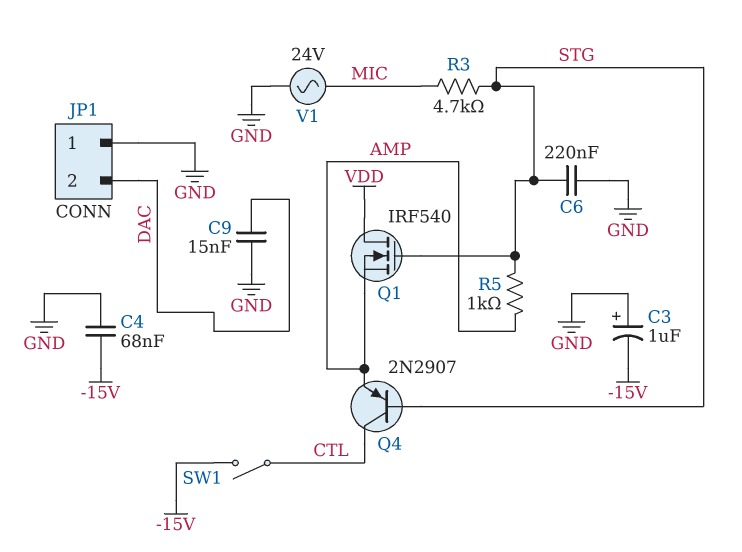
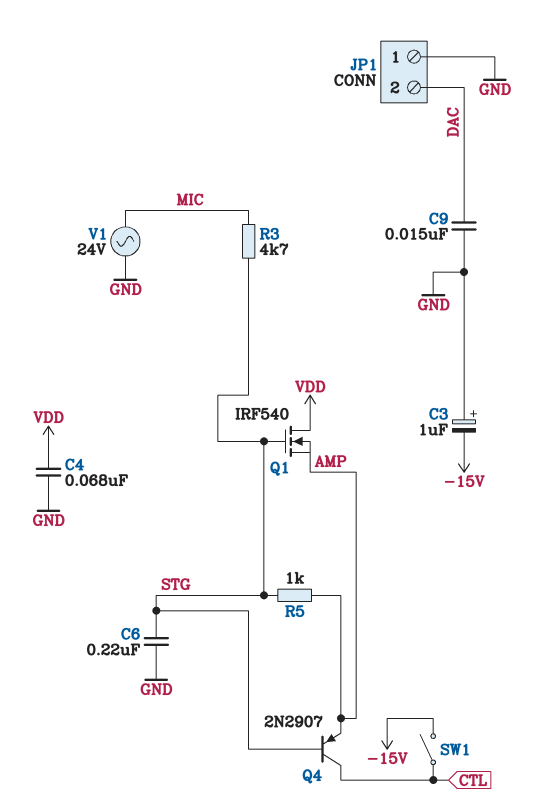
C4: 68nF (-15V, GND) -> 68nF (GND, VDD)

